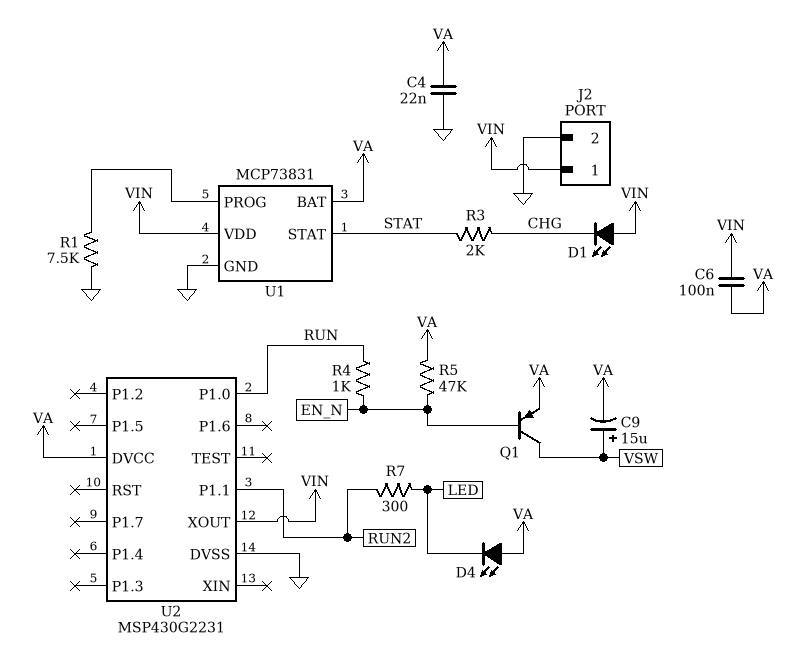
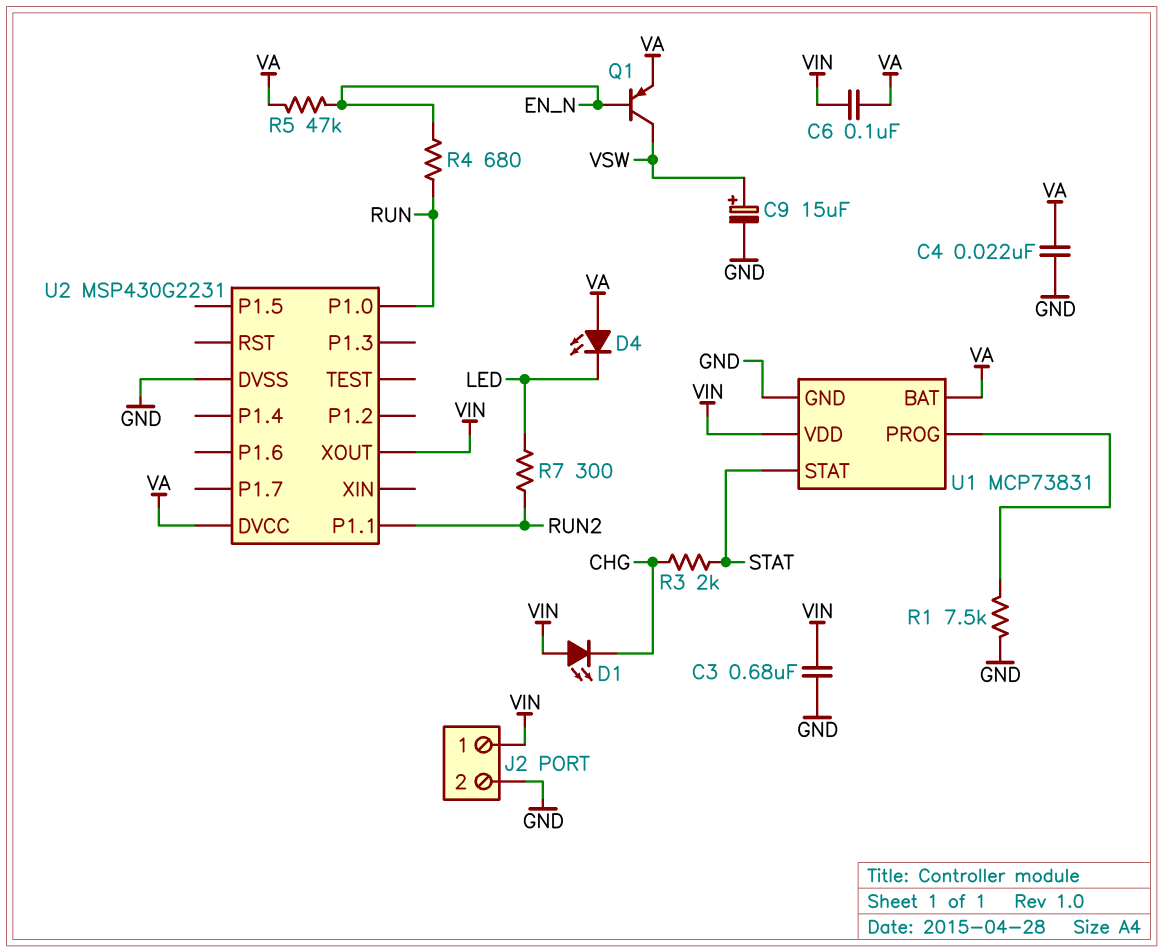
C3: none -> 680nF (GND, VIN)
C9: 15uF (plus VSW, minus VA) -> 15uF (plus VSW, minus GND)
R4: 1k (EN_N, RUN) -> 680 (EN_N, RUN)

